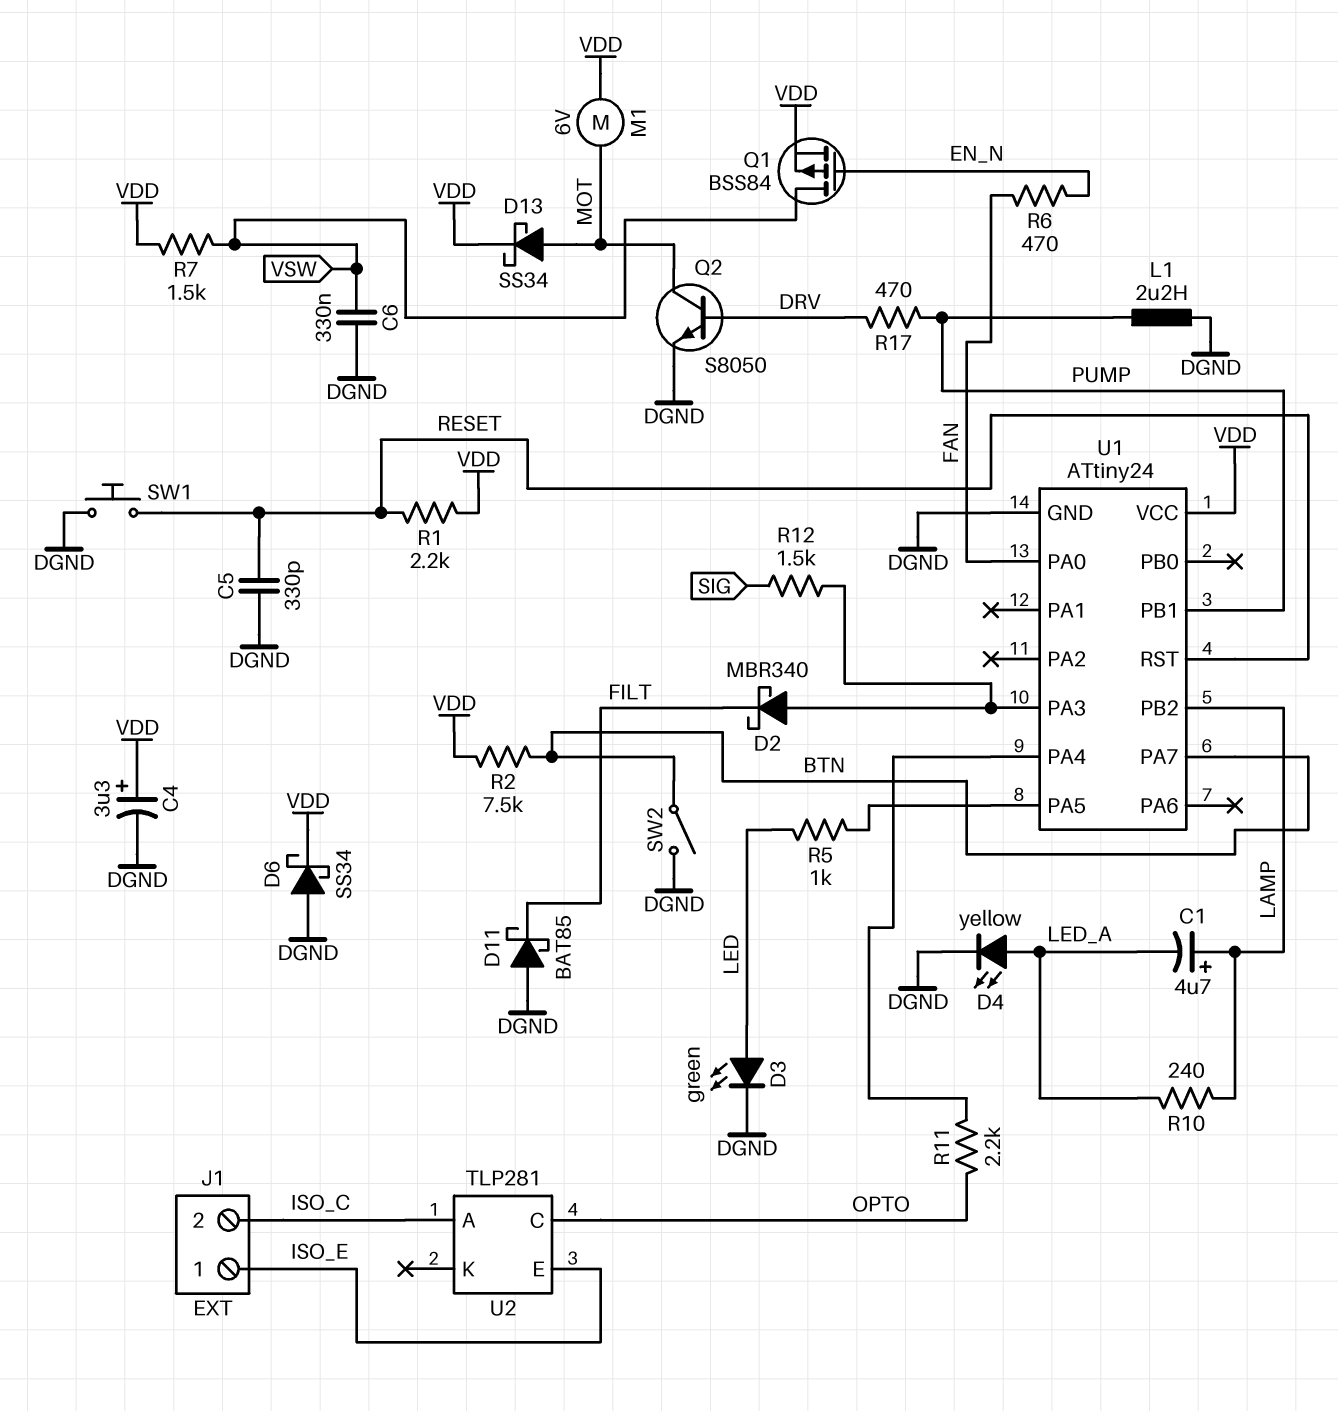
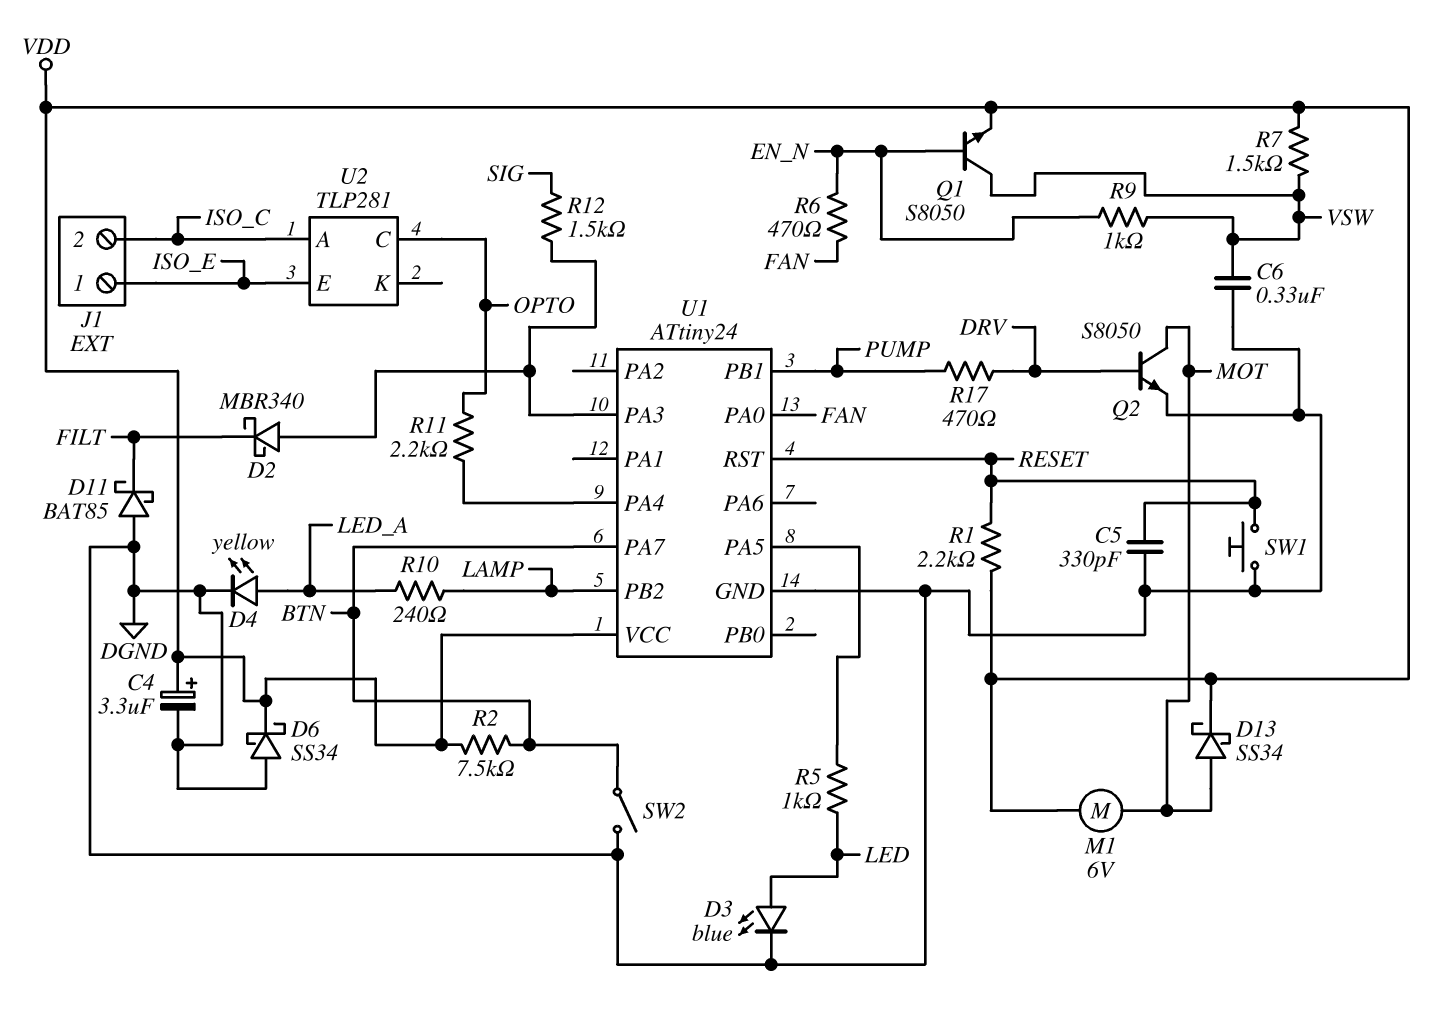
C1: 4.7uF (plus LAMP, minus LED_A) -> none
D3: LED green (A LED, K DGND) -> LED blue (A LED, K DGND)
L1: 2.2uH (DGND, PUMP) -> none
Q1: PMOS BSS84 (G EN_N, D VSW, S VDD) -> NPN S8050 (B EN_N, C VSW, E VDD)
R9: none -> 1k (EN_N, VSW)

